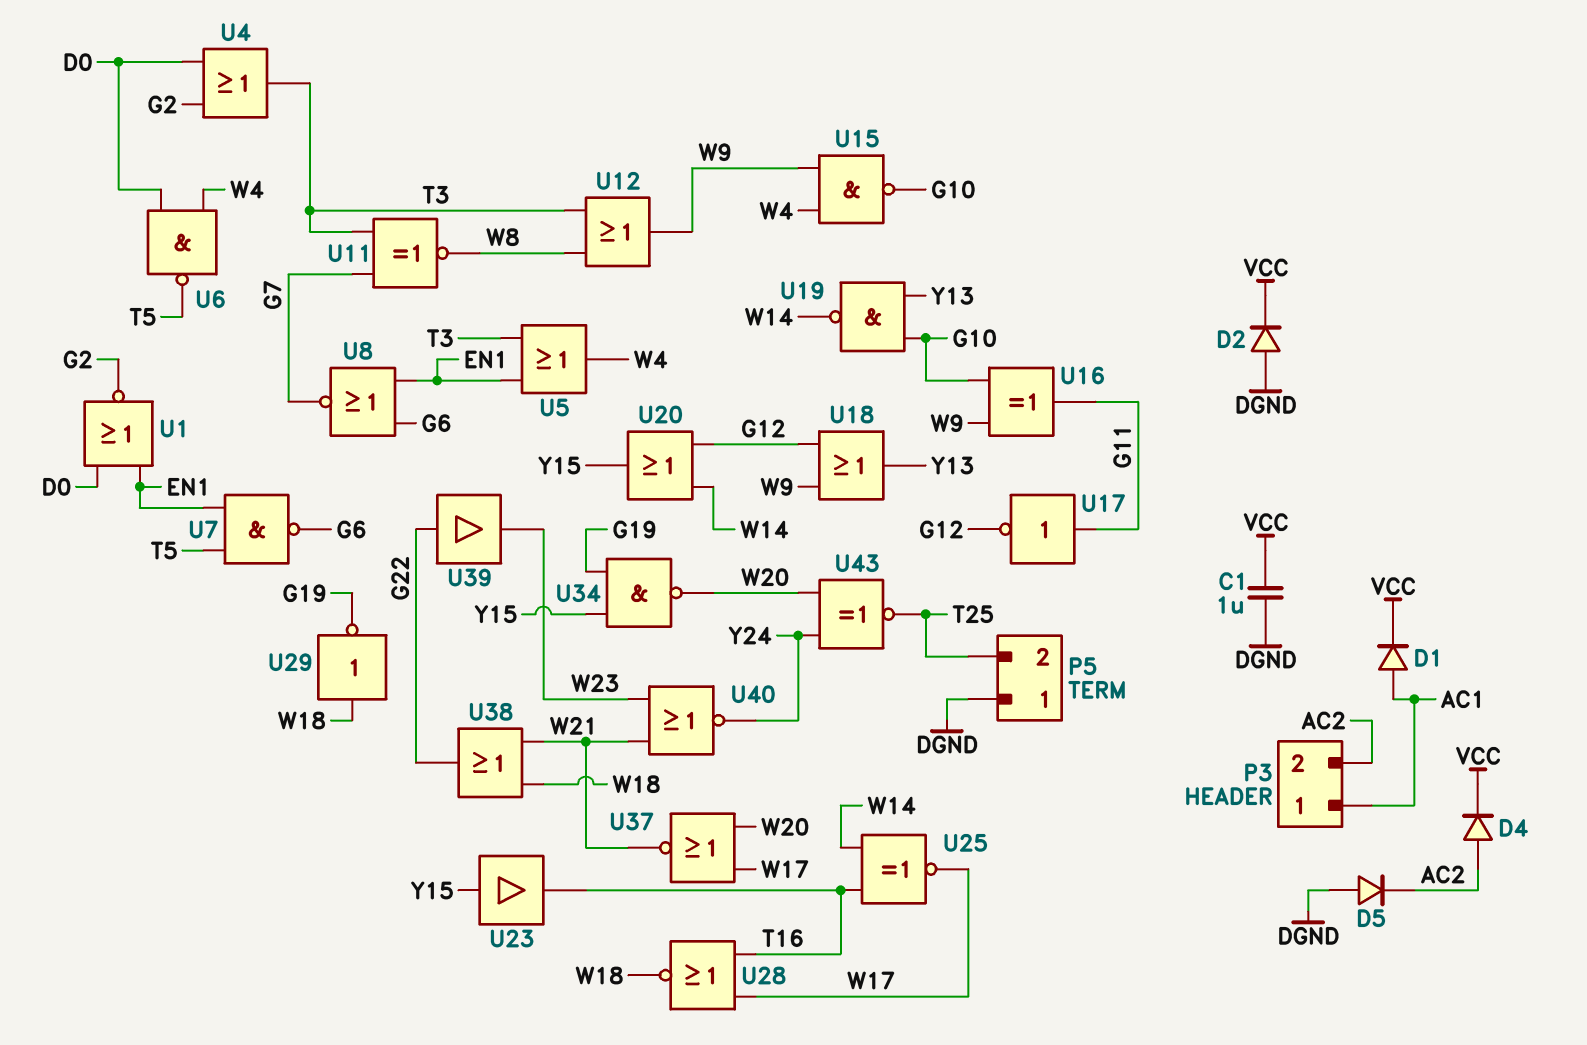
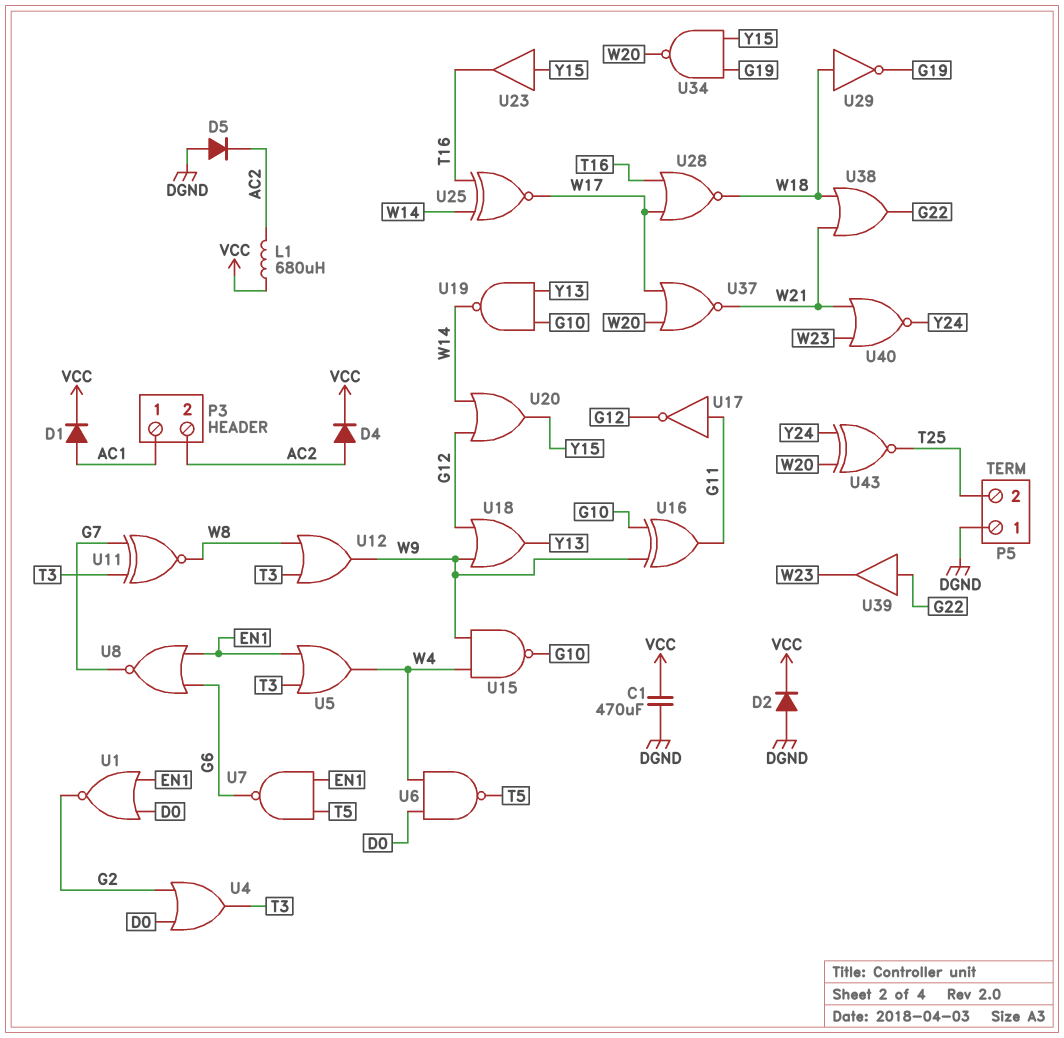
C1: 1uF (DGND, VCC) -> 470uF (DGND, VCC)
L1: none -> 680uH (AC2, VCC)

